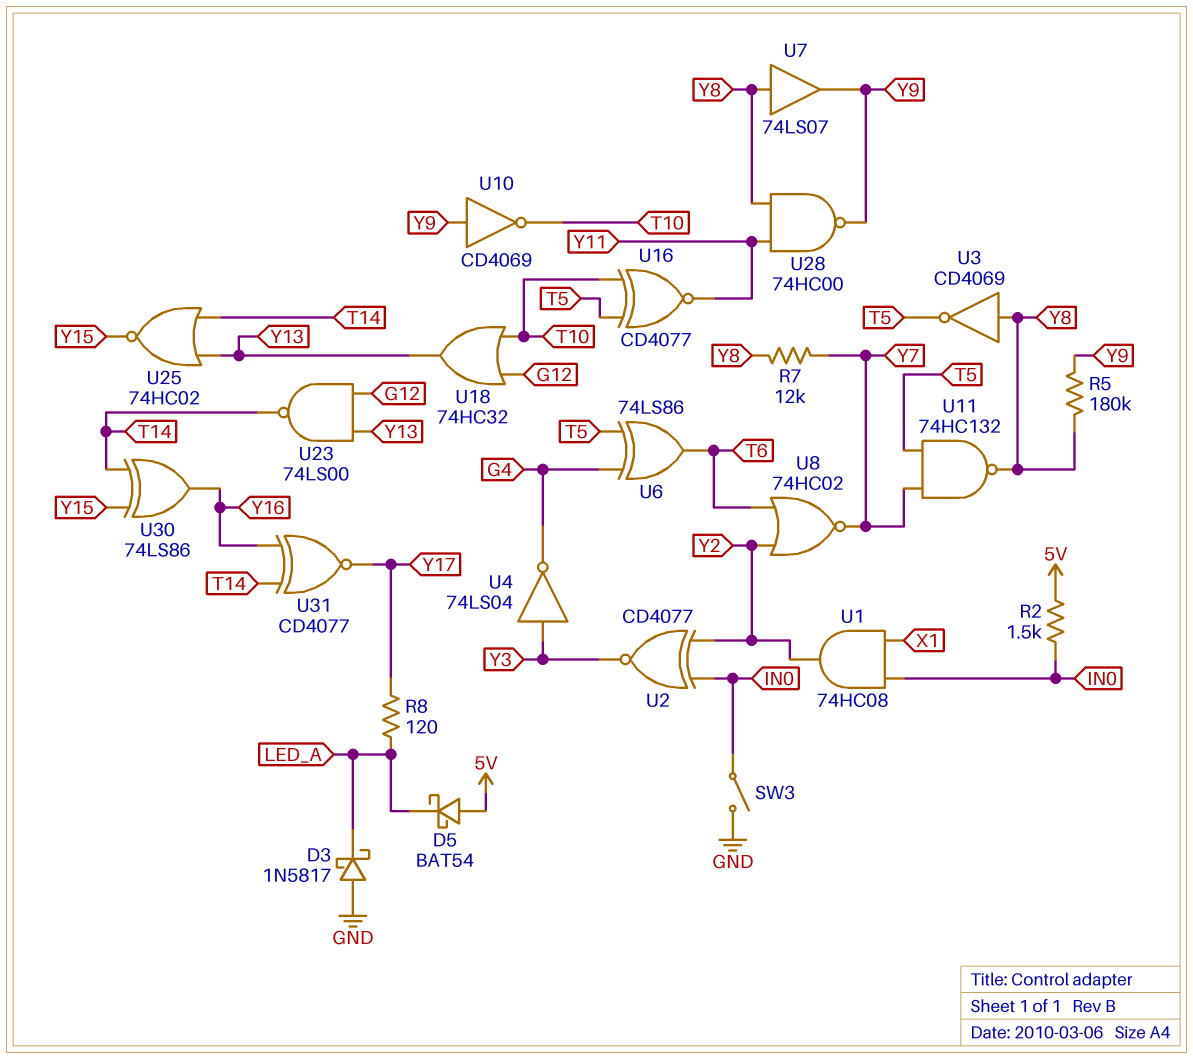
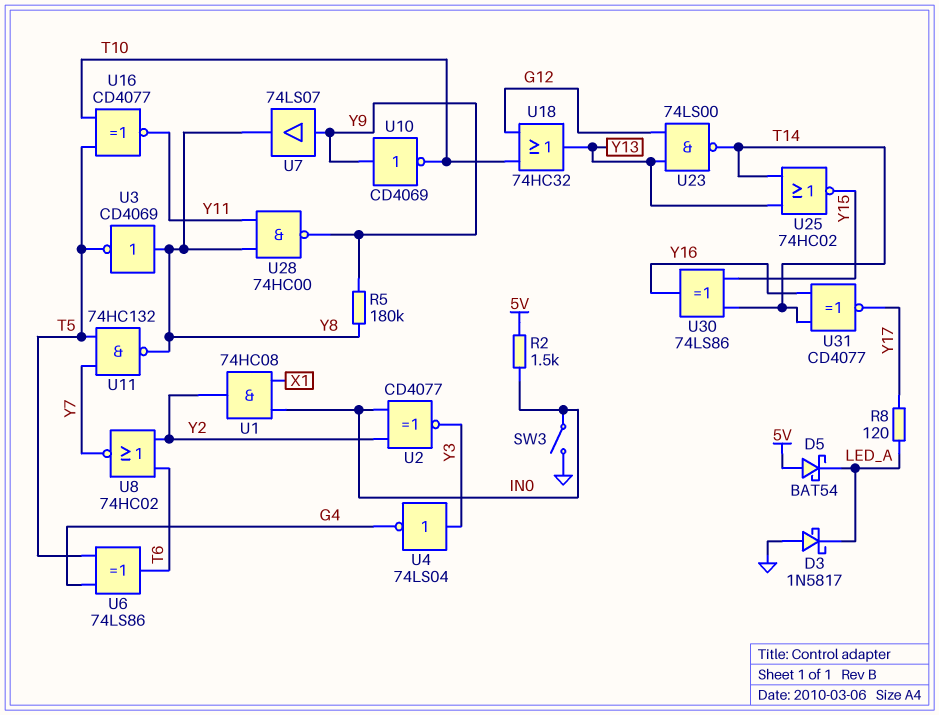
R7: 12k (Y7, Y8) -> none
U7: buffer 74LS07 (in Y8, out Y9) -> buffer 74LS07 (in Y9, out Y8)

